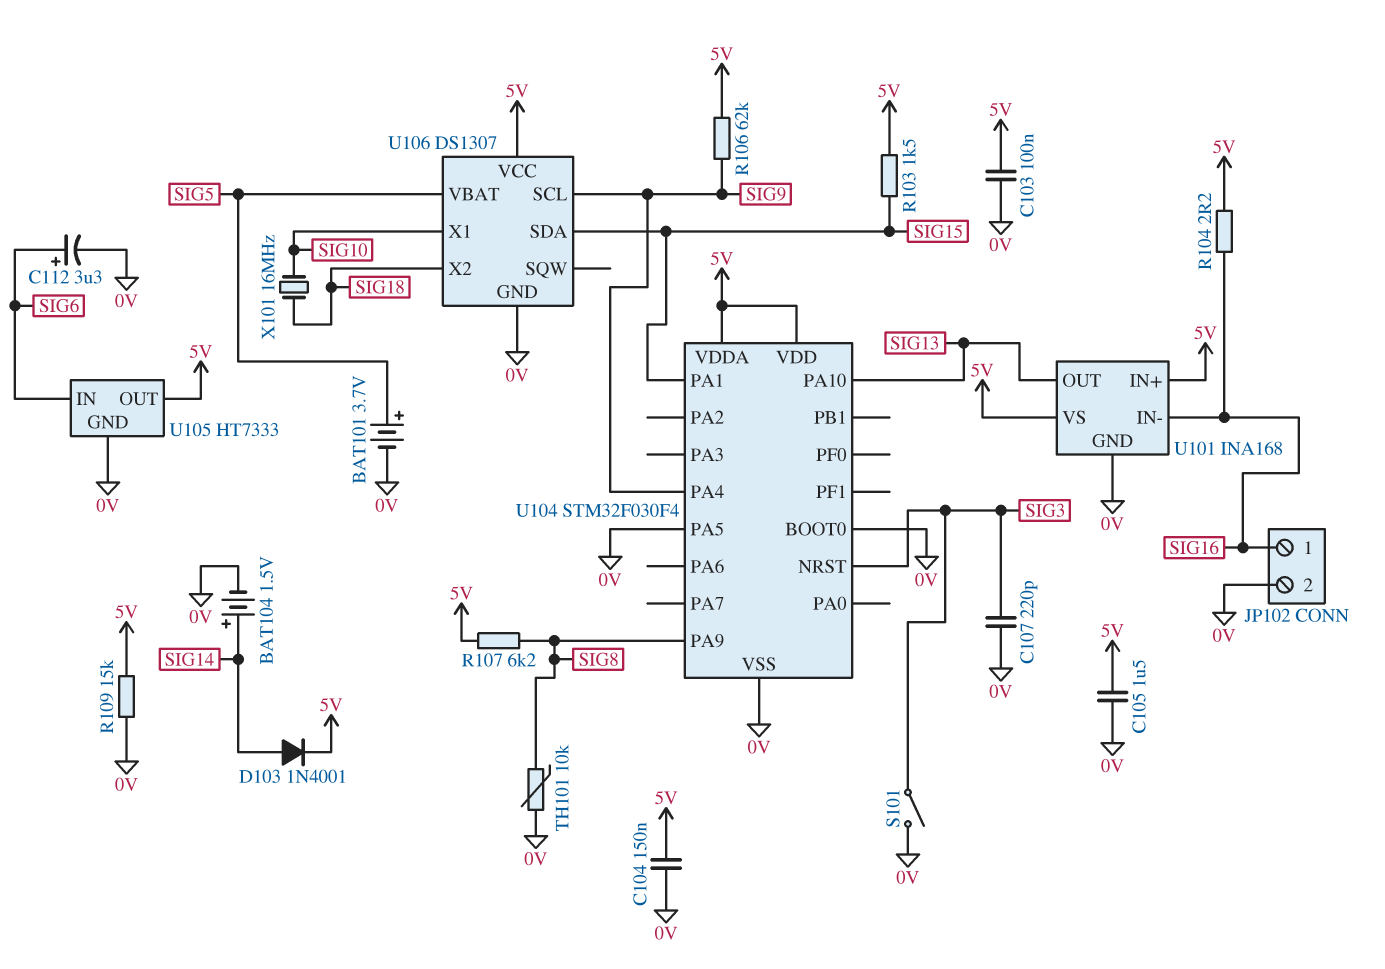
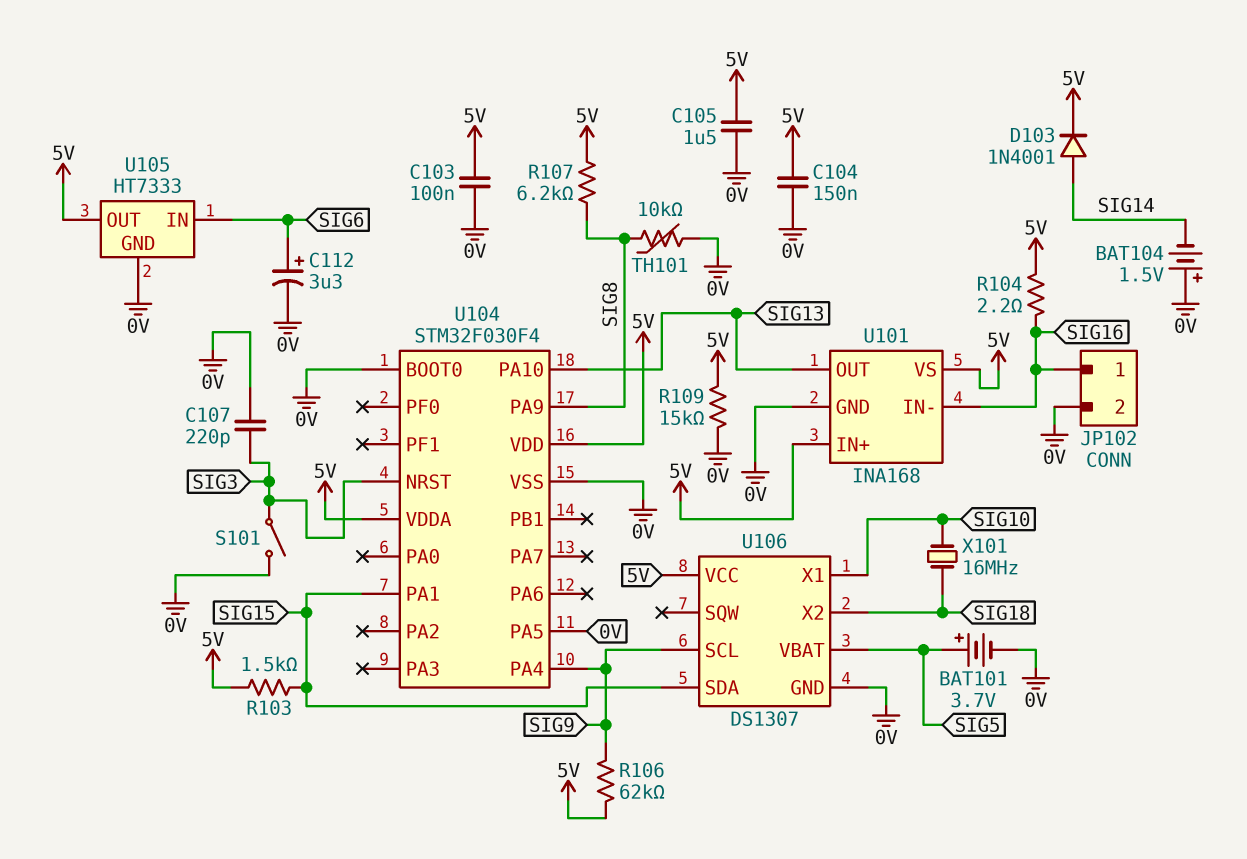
BAT104: 1.5V (plus SIG14, minus 0V) -> 1.5V (plus 0V, minus SIG14)

